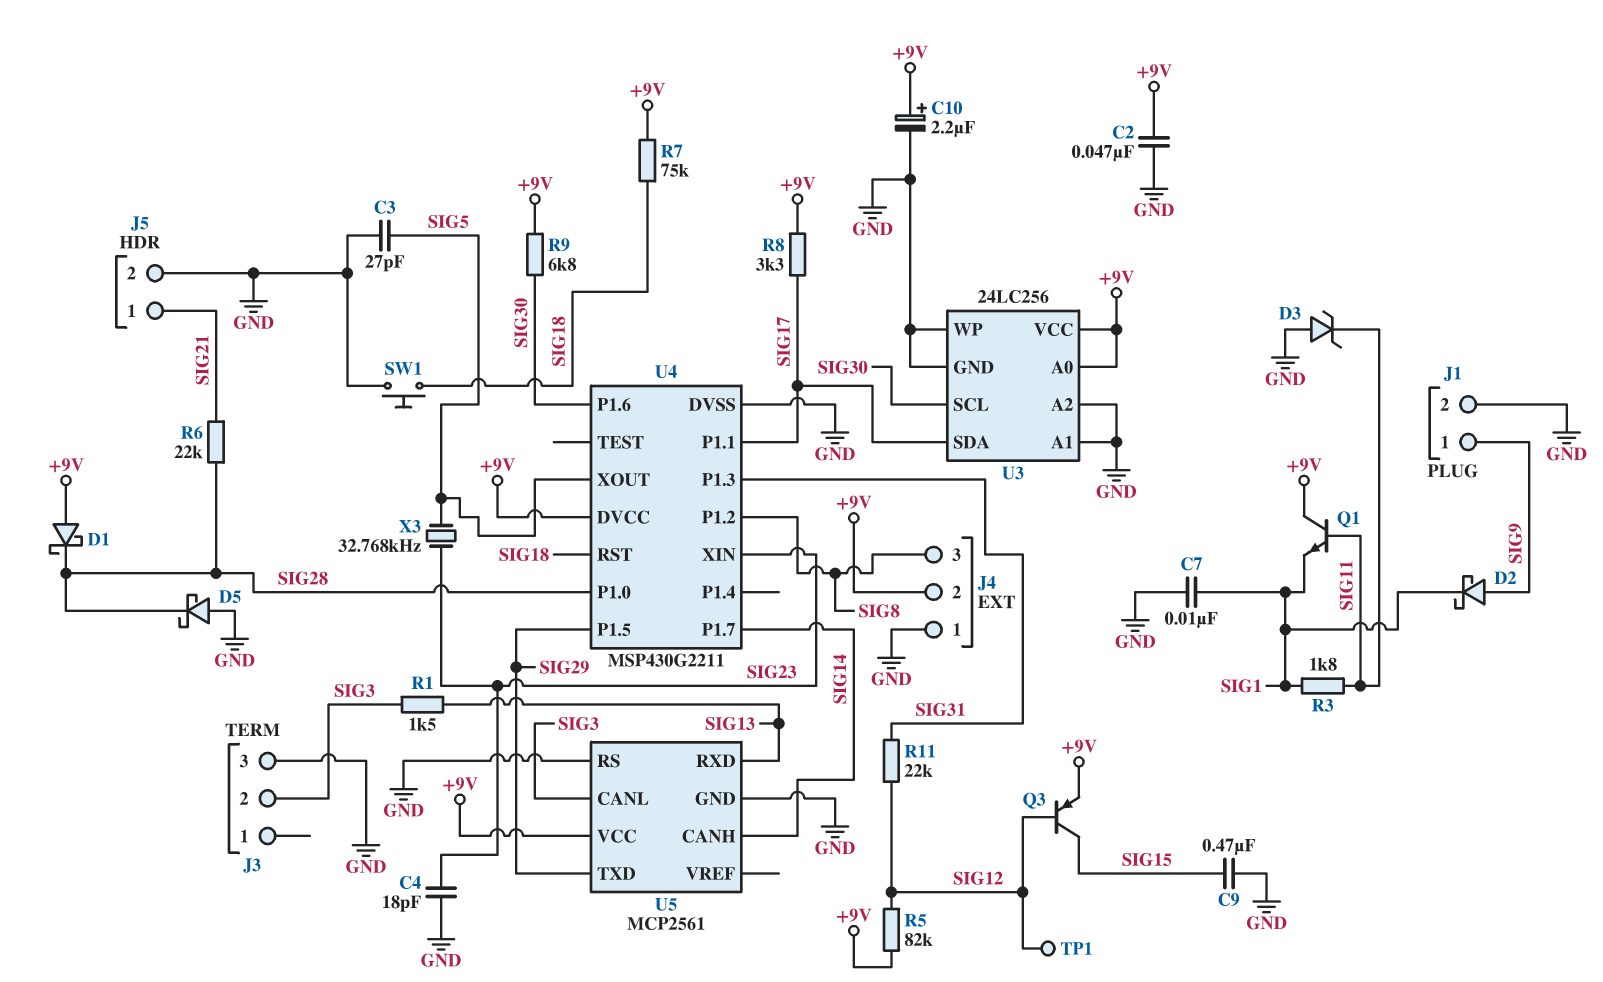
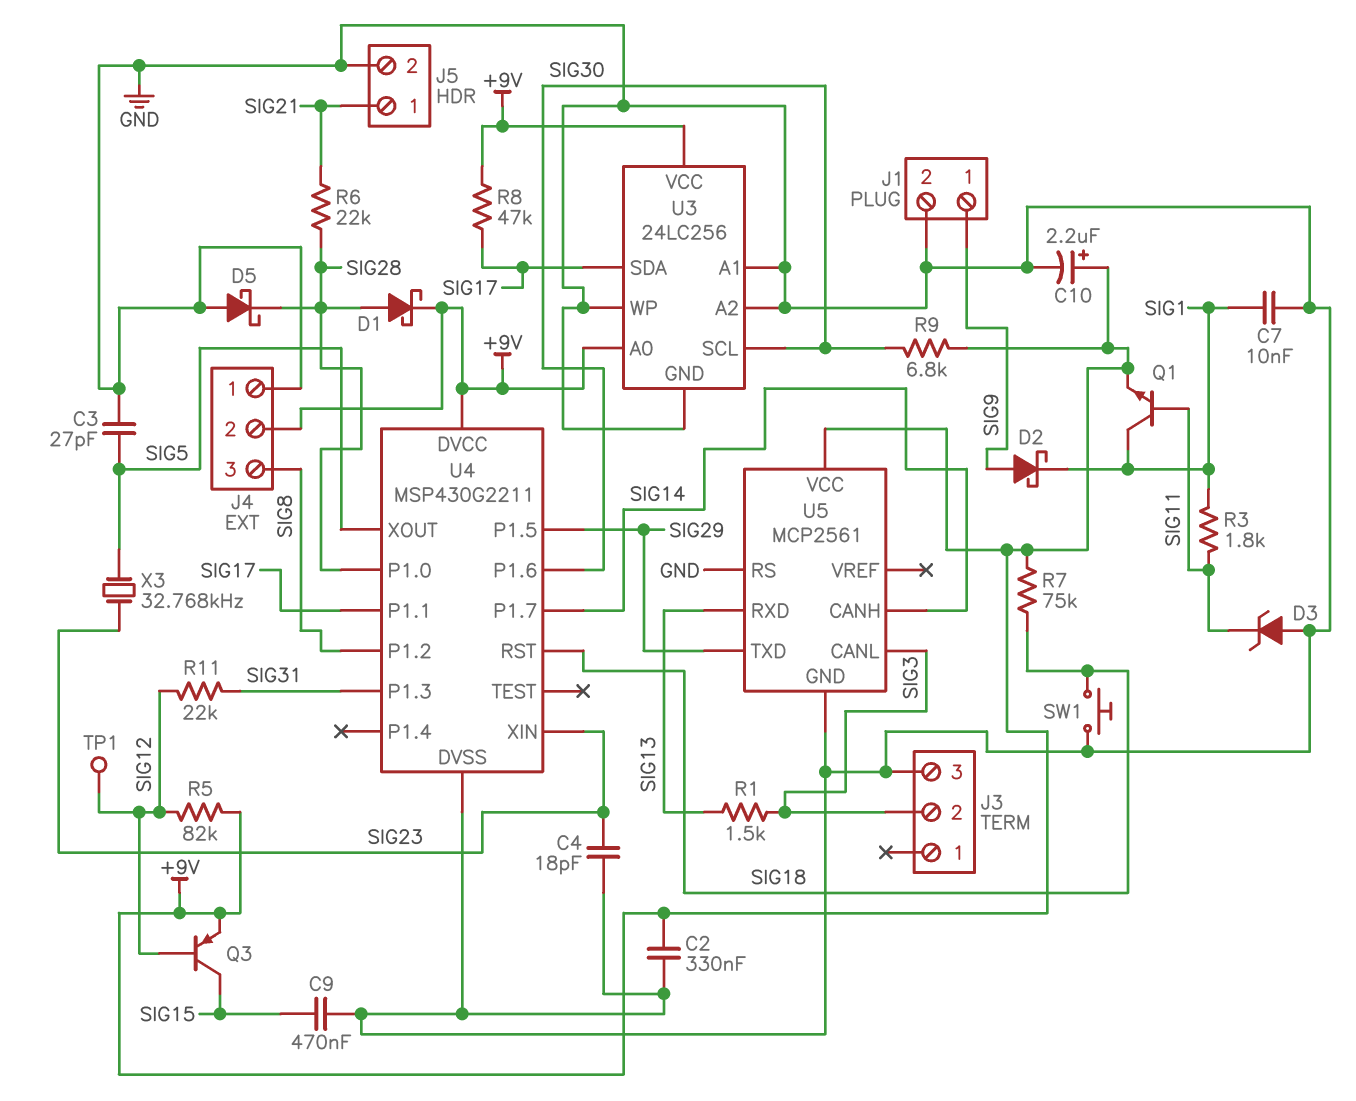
C2: 47nF (+9V, GND) -> 330nF (+9V, GND)
D1: schottky (A +9V, K SIG28) -> schottky (A SIG28, K +9V)
Q1: NPN (B SIG11, C +9V, E SIG1) -> NPN (B SIG11, C SIG1, E +9V)
R8: 3.3k (+9V, SIG17) -> 47k (+9V, SIG17)

